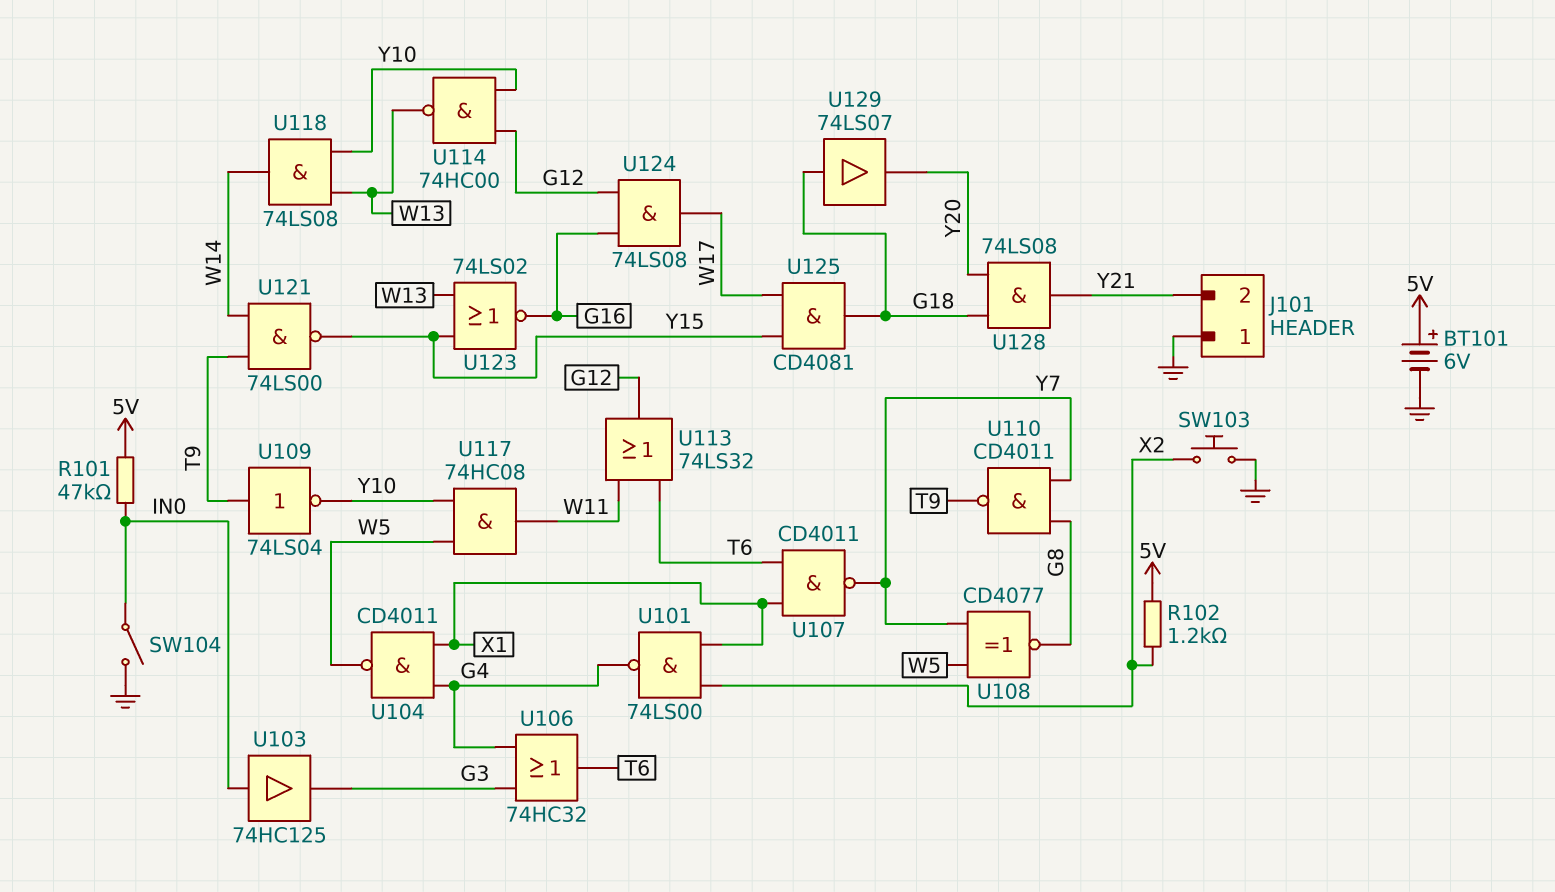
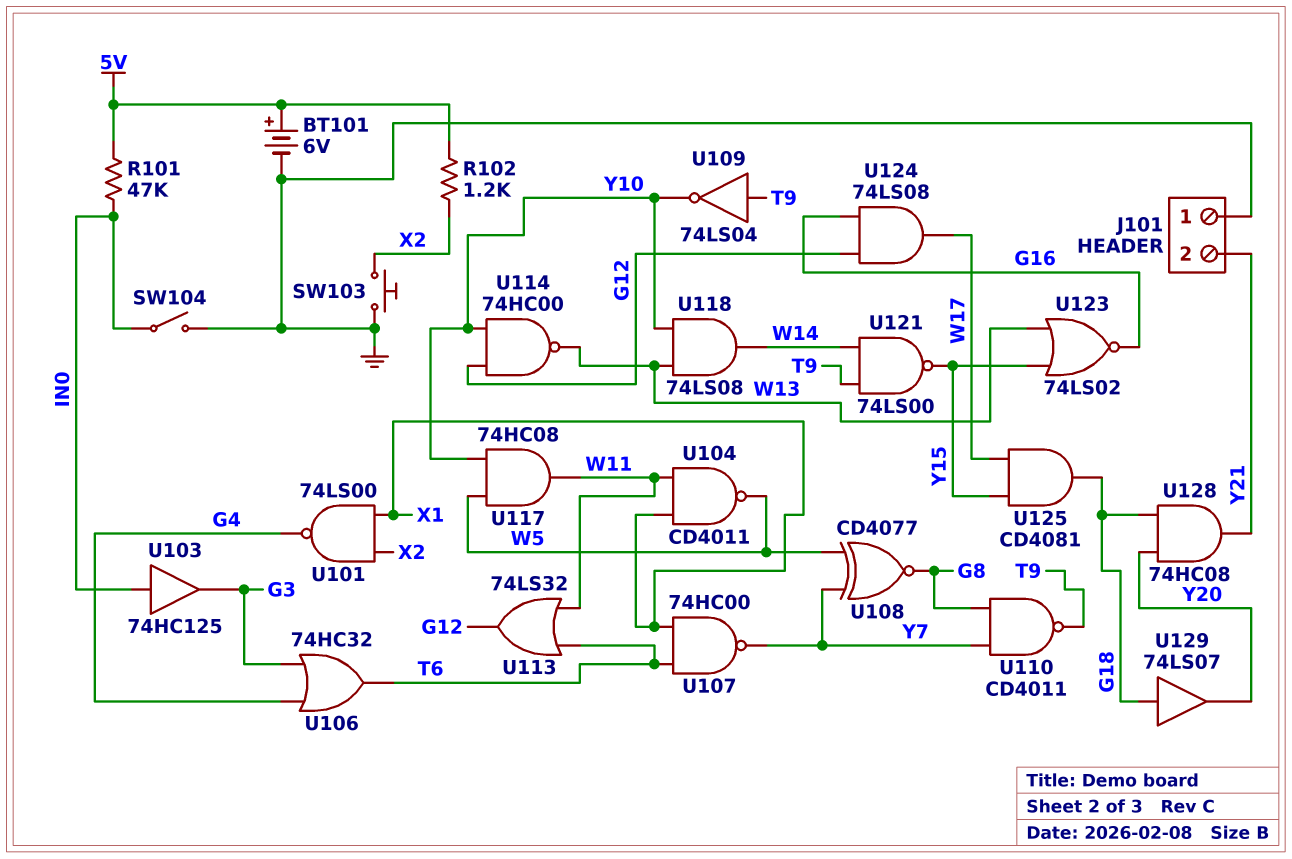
U104: NAND CD4011 (in G4, in X1, out W5) -> NAND CD4011 (in W11, in X1, out W5)
U107: NAND CD4011 (in T6, in X1, out Y7) -> NAND 74HC00 (in T6, in X1, out Y7)
U128: AND 74LS08 (in G18, in Y20, out Y21) -> AND 74HC08 (in G18, in Y20, out Y21)

